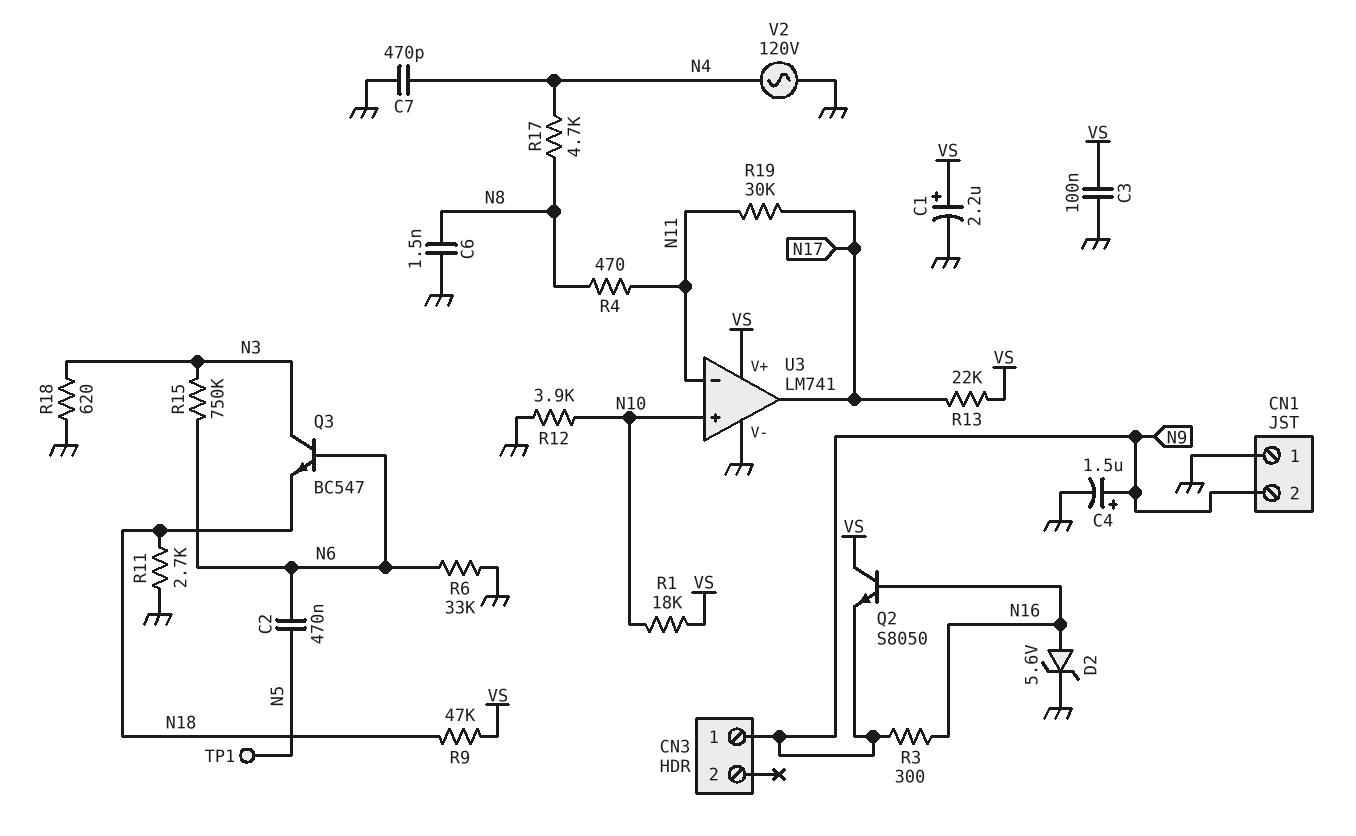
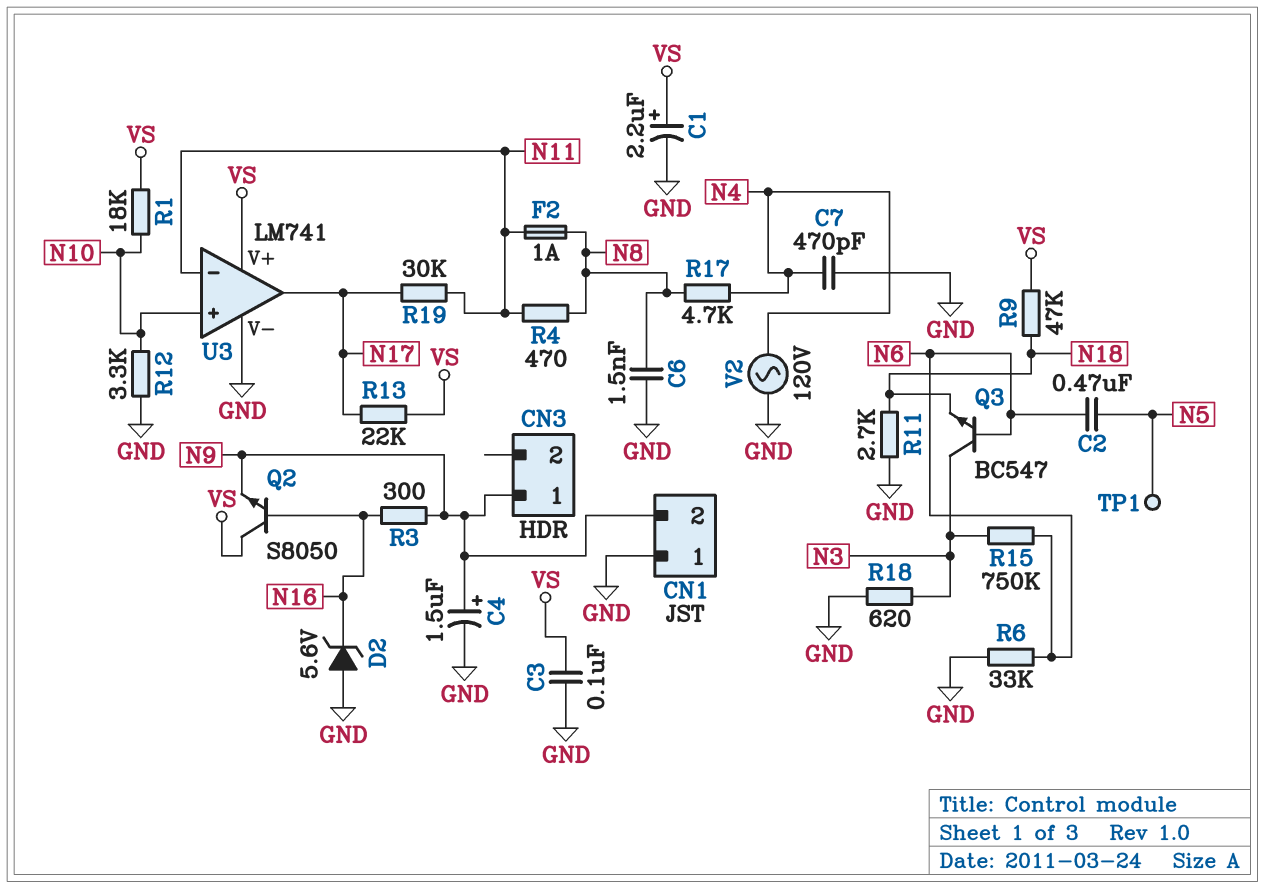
D2: zener 5.6V (A N16, K GND) -> zener 5.6V (A GND, K N16)
F2: none -> 1A (N8, N11)
R12: 3.9k (GND, N10) -> 3.3k (GND, N10)

